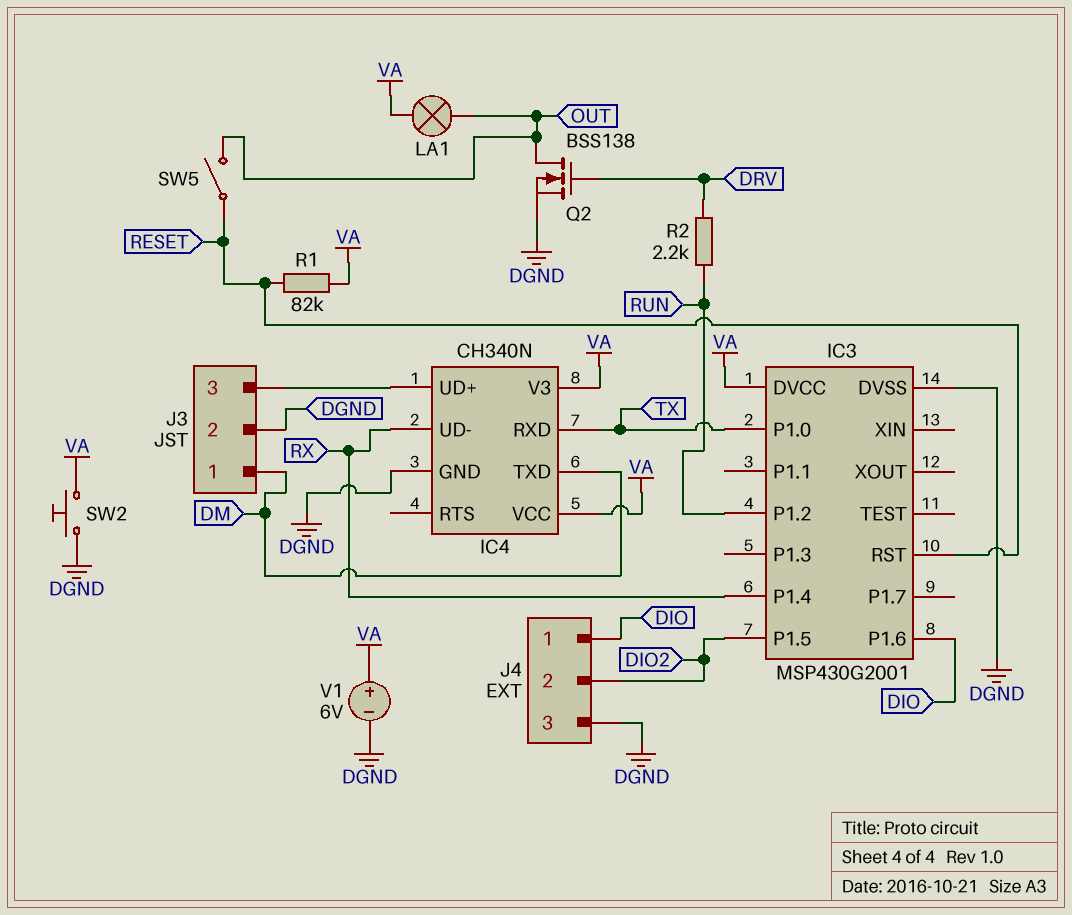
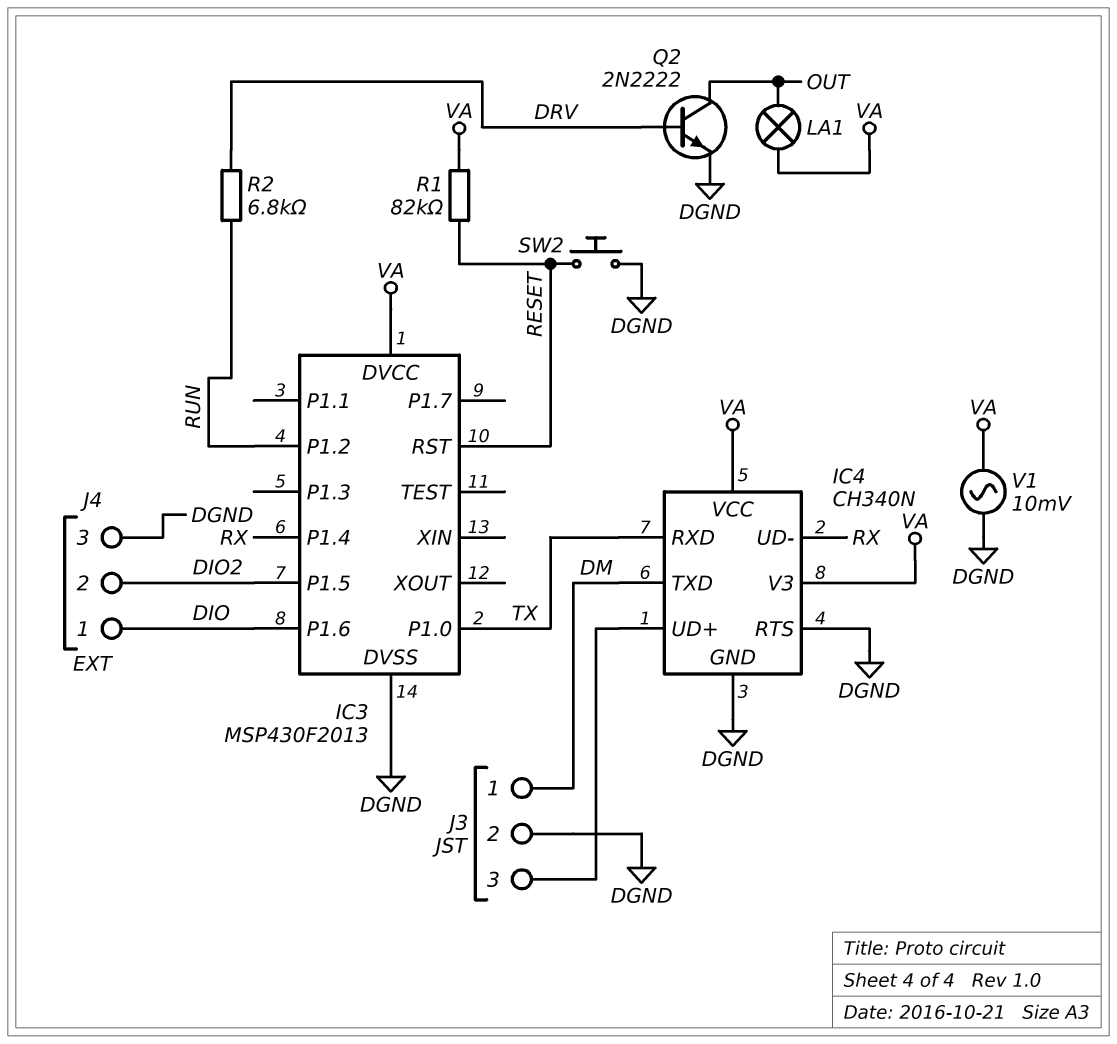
IC3: MSP430G2001 -> MSP430F2013
IC4 pin RTS: none -> DGND
Q2: NMOS BSS138 (G DRV, D OUT, S DGND) -> NPN 2N2222 (B DRV, C OUT, E DGND)
R2: 2.2k (DRV, RUN) -> 6.8k (DRV, RUN)
SW2: button (DGND, VA) -> button (DGND, RESET)
SW5: switch (OUT, RESET) -> none
V1: 6V (plus VA, minus DGND) -> AC 10mV (DGND, VA)

